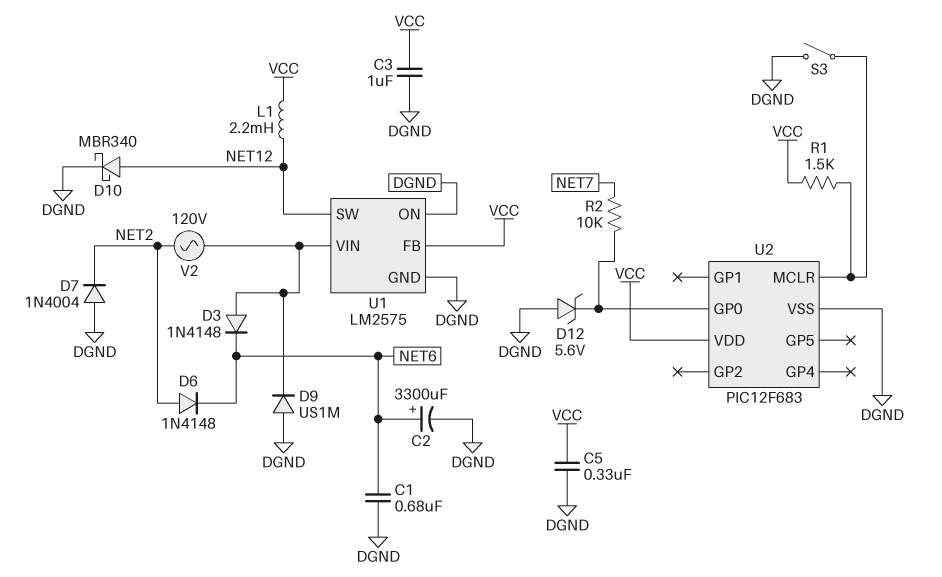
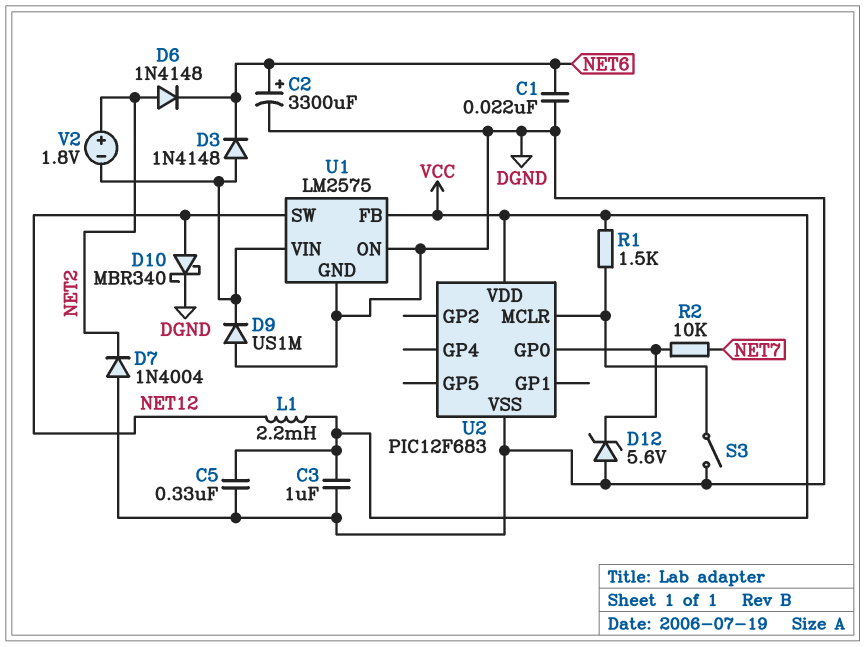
C1: 680nF (DGND, NET6) -> 22nF (DGND, NET6)
V2: AC 120V (NET2, U1/VIN) -> 1.8V (plus NET2, minus U1/VIN)

